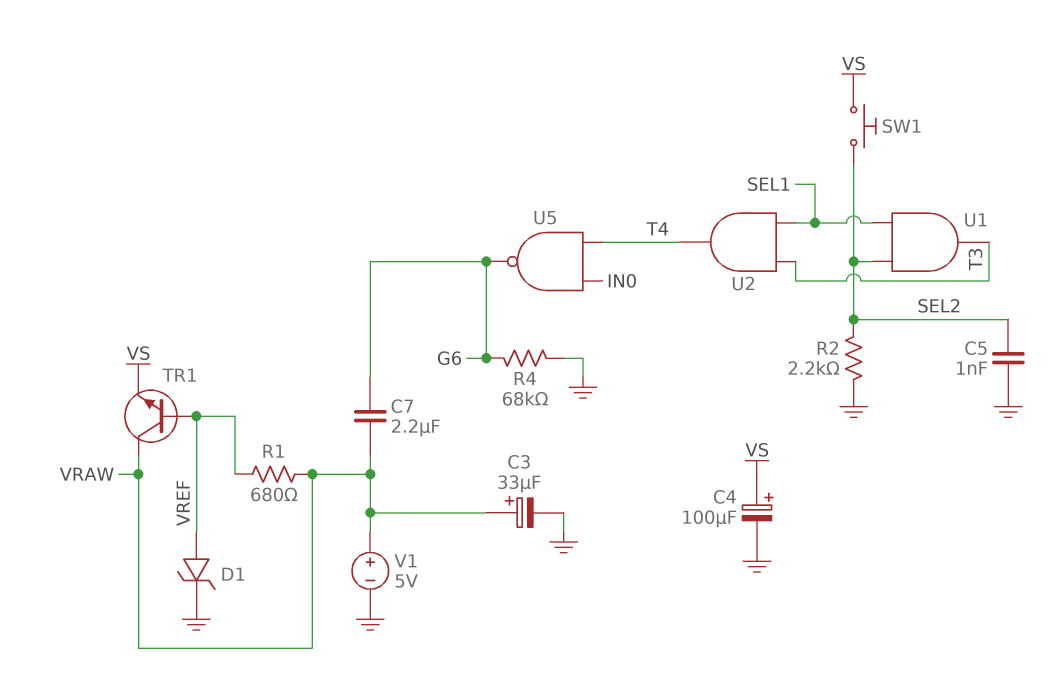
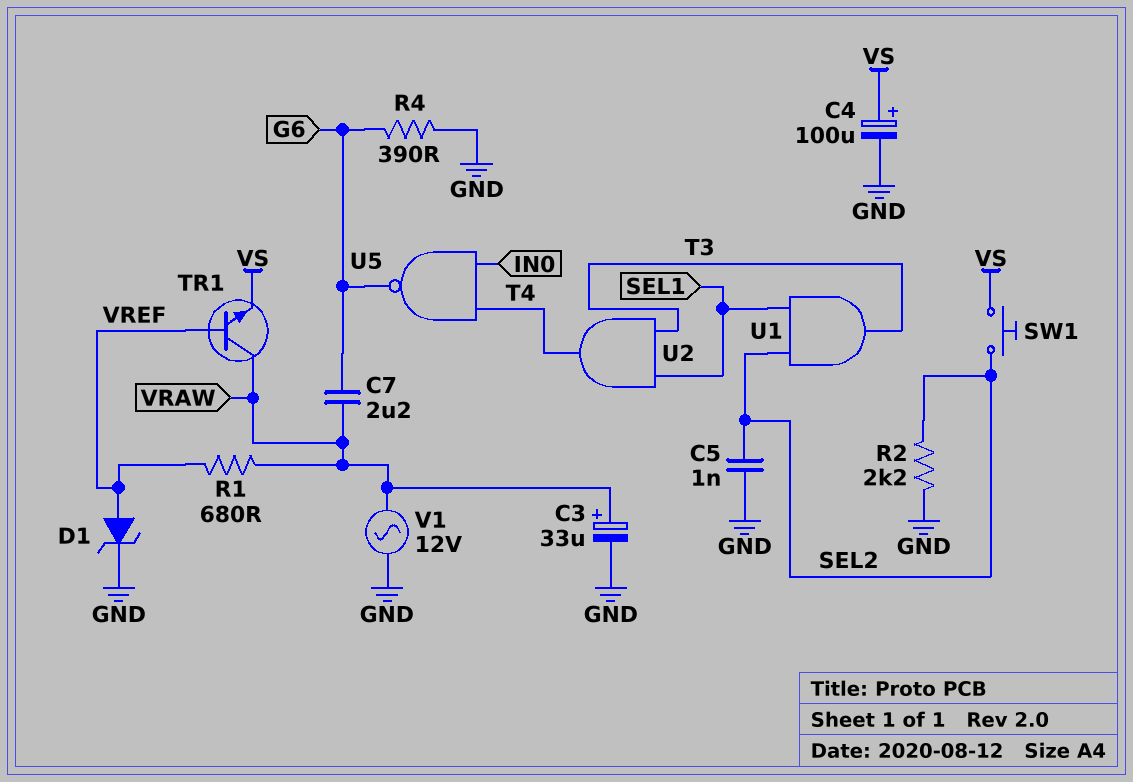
R4: 68k (G6, GND) -> 390 (G6, GND)
V1: 5V (plus VRAW, minus GND) -> AC 12V (GND, VRAW)

